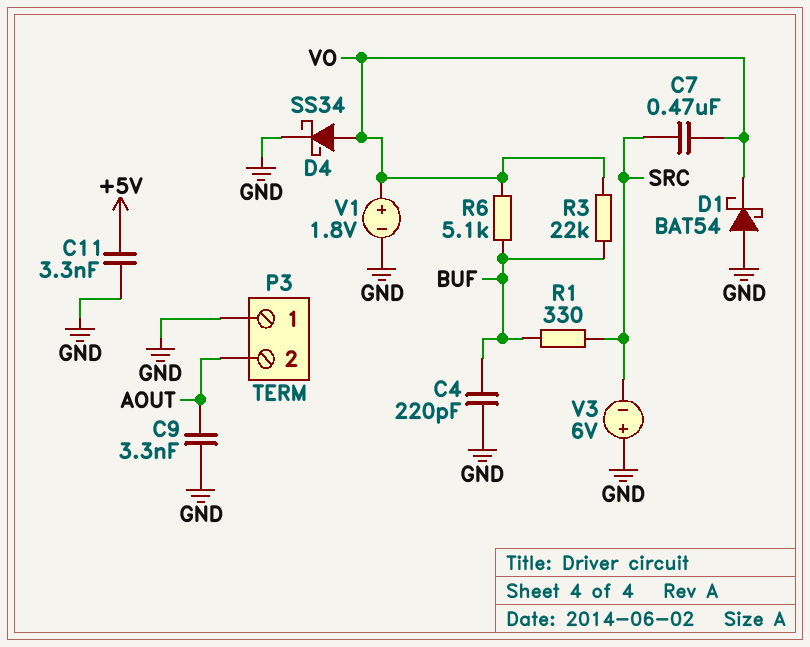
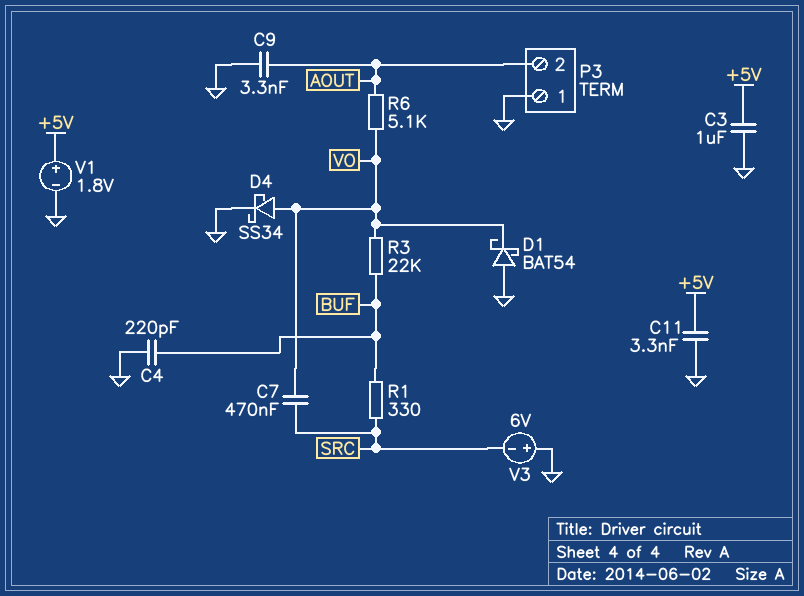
C3: none -> 1uF (+5V, GND)
R6: 5.1k (BUF, VO) -> 5.1k (AOUT, VO)
V1: 1.8V (plus VO, minus GND) -> 1.8V (plus +5V, minus GND)

